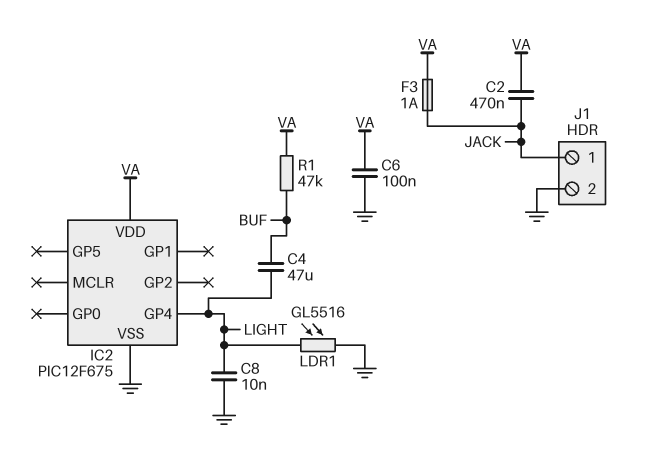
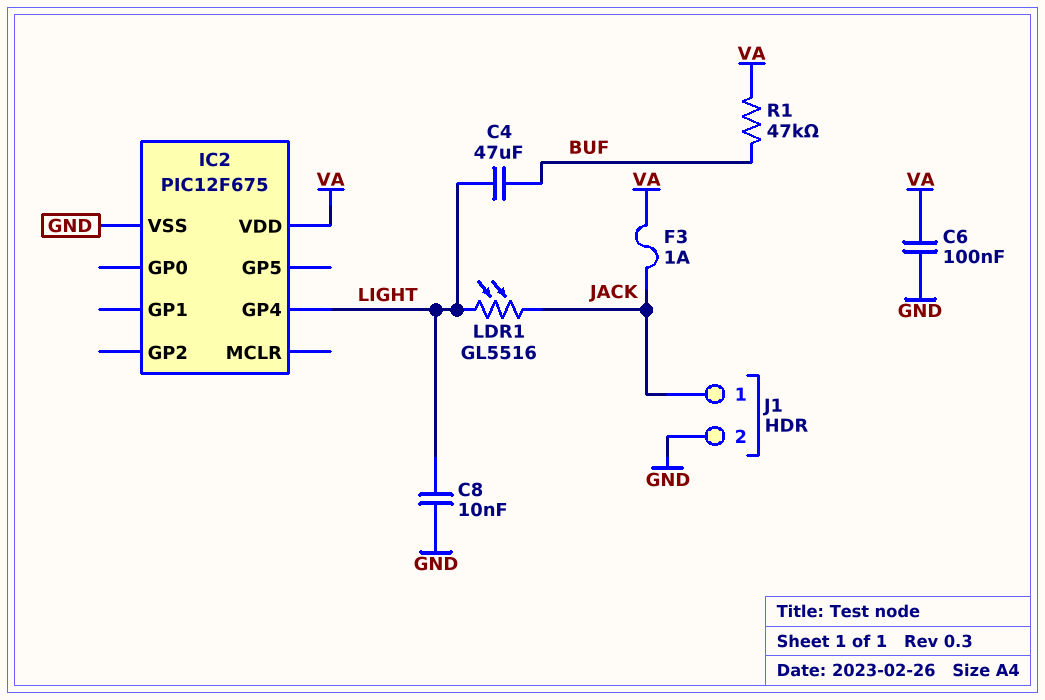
C2: 470nF (JACK, VA) -> none
LDR1: GL5516 (GND, LIGHT) -> GL5516 (JACK, LIGHT)

